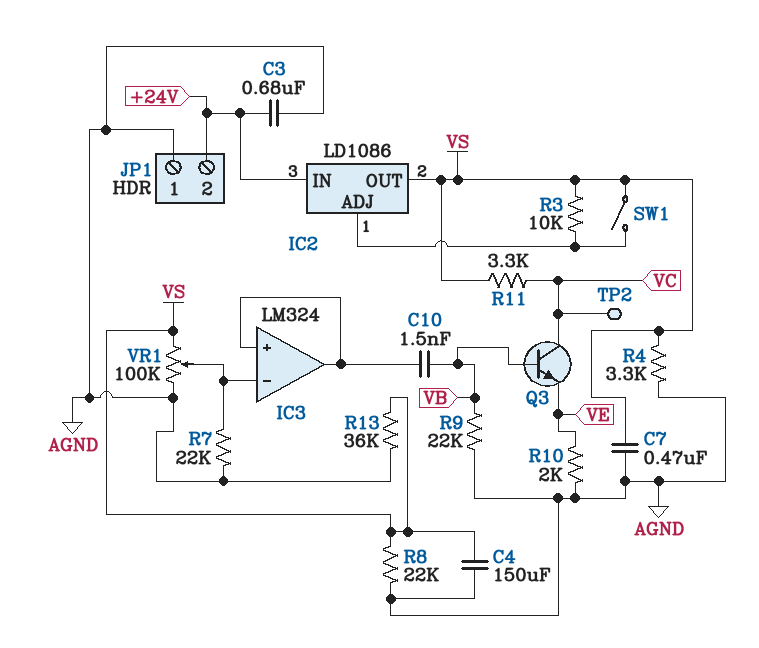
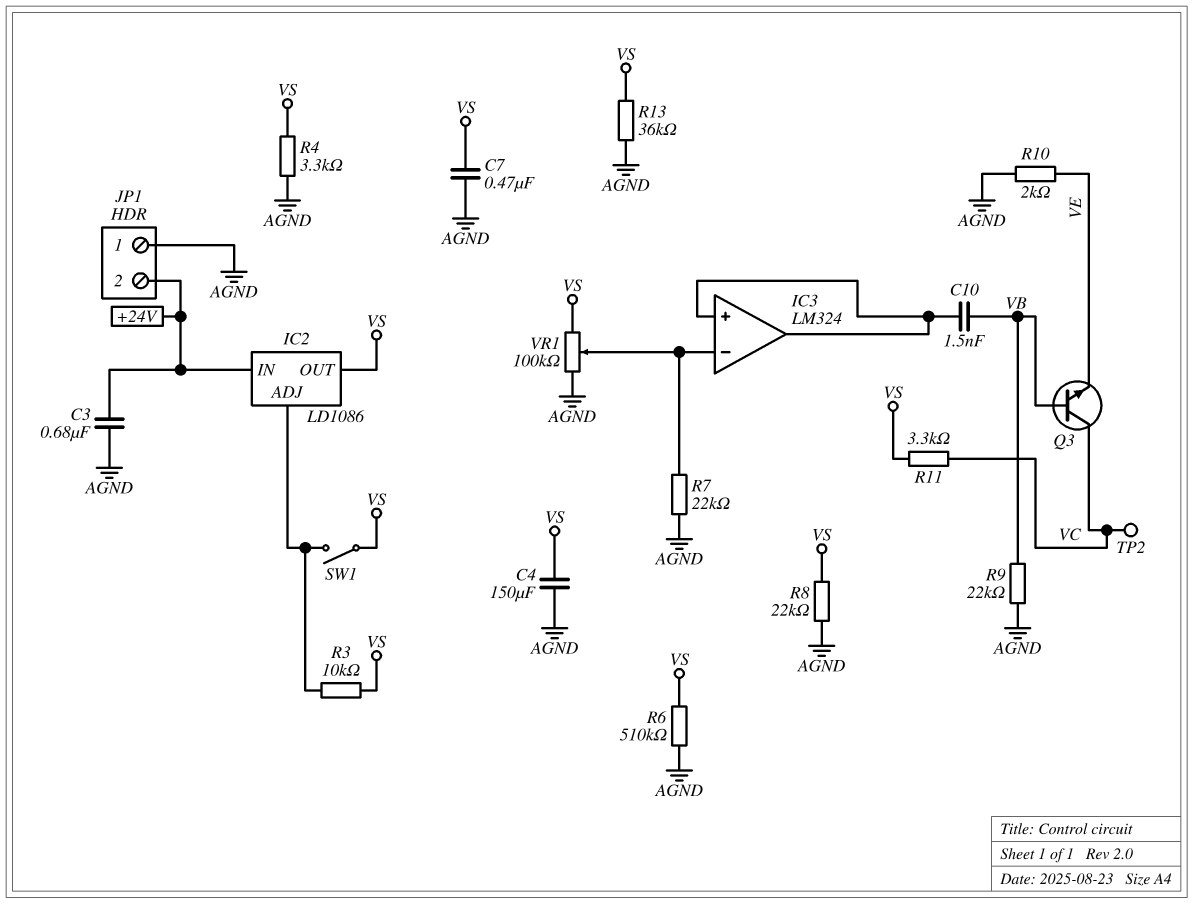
R6: none -> 510k (AGND, VS)

